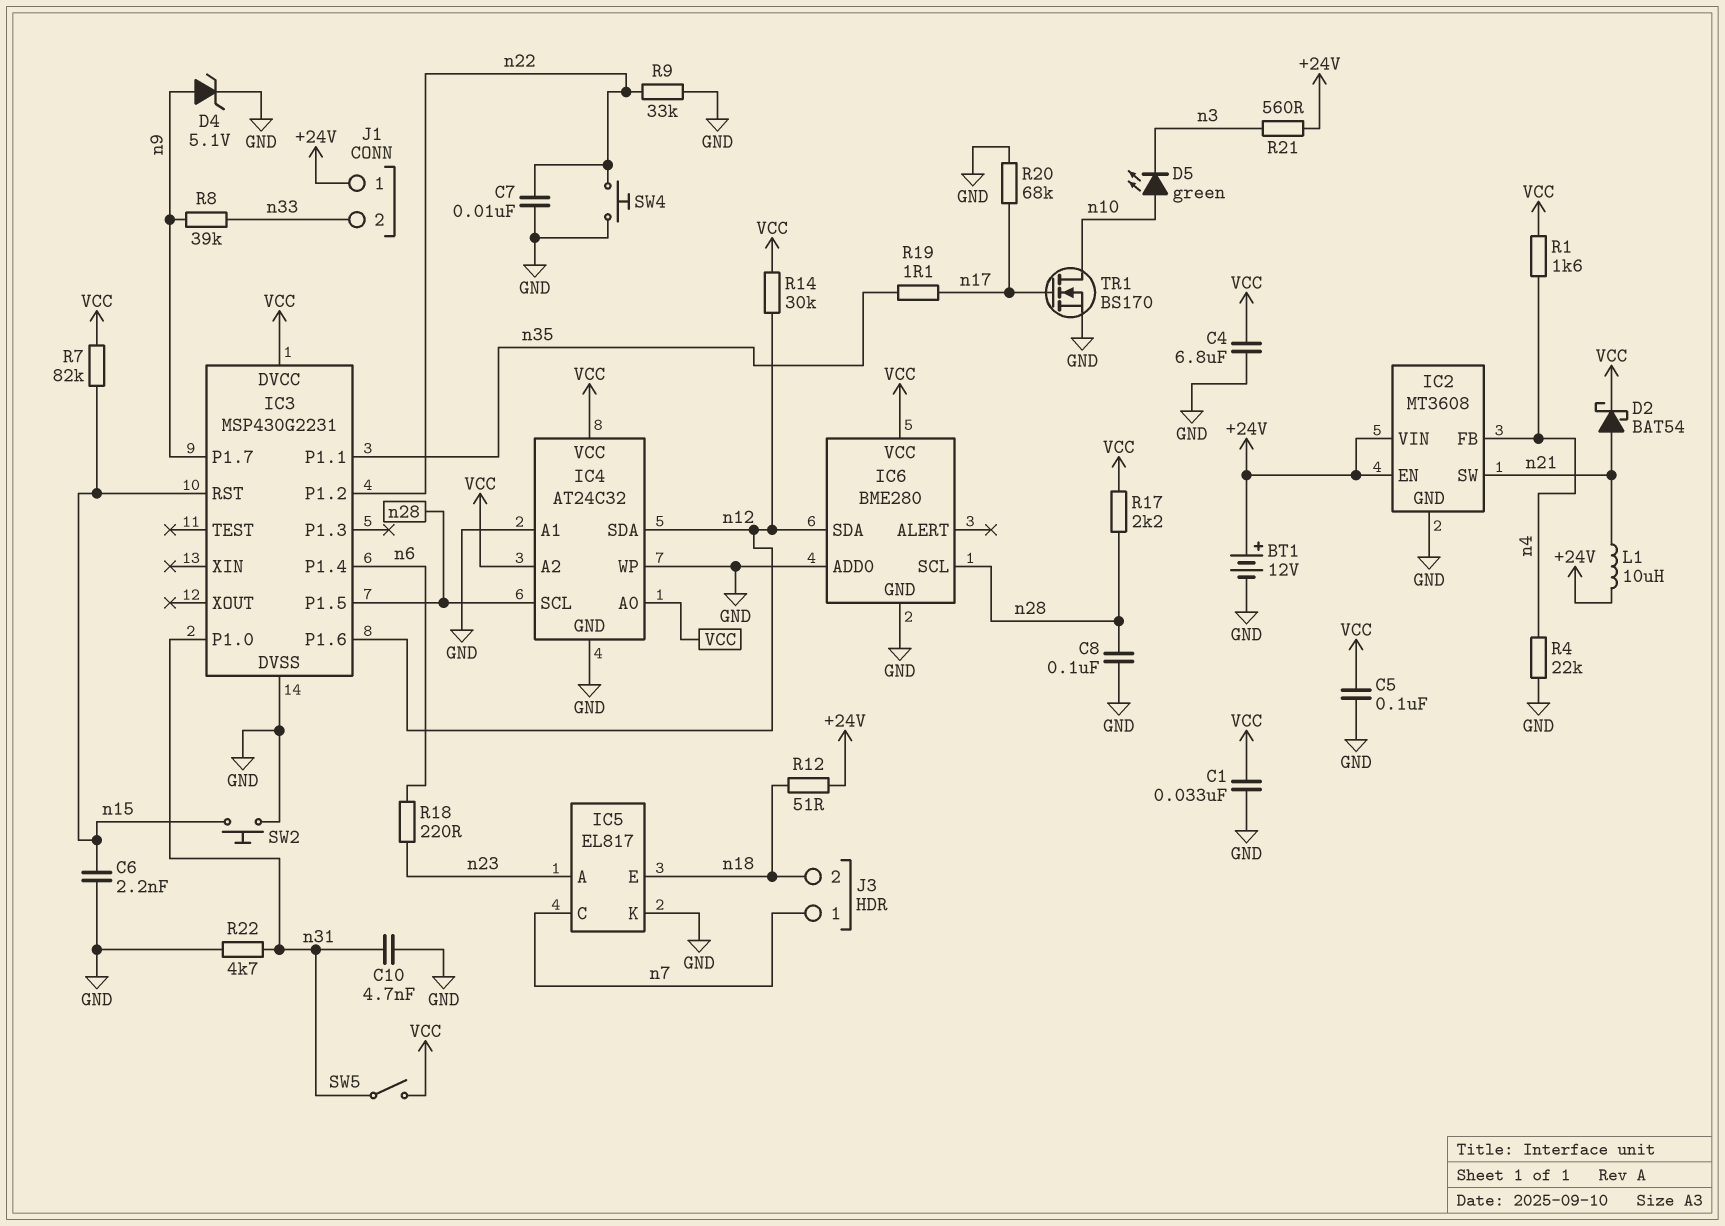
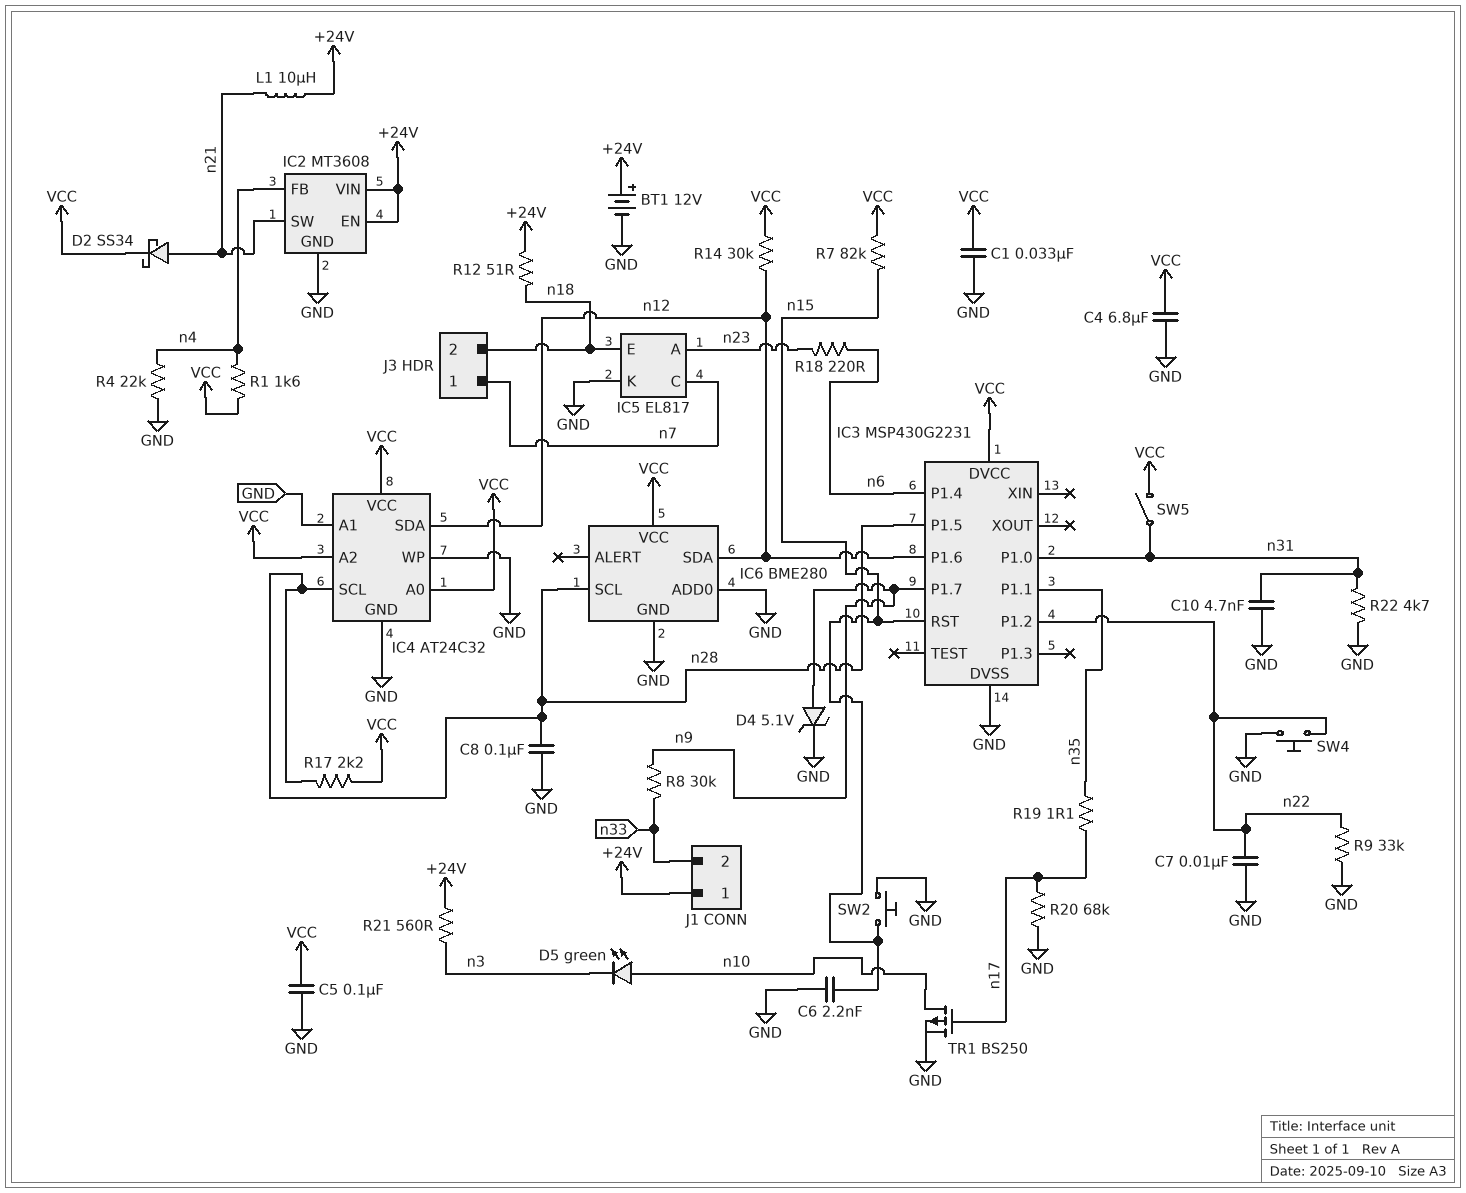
D2: schottky BAT54 (A n21, K VCC) -> schottky SS34 (A n21, K VCC)
R8: 39k (n9, n33) -> 30k (n9, n33)
TR1: NMOS BS170 (G n17, D n10, S GND) -> PMOS BS250 (G n17, D n10, S GND)

